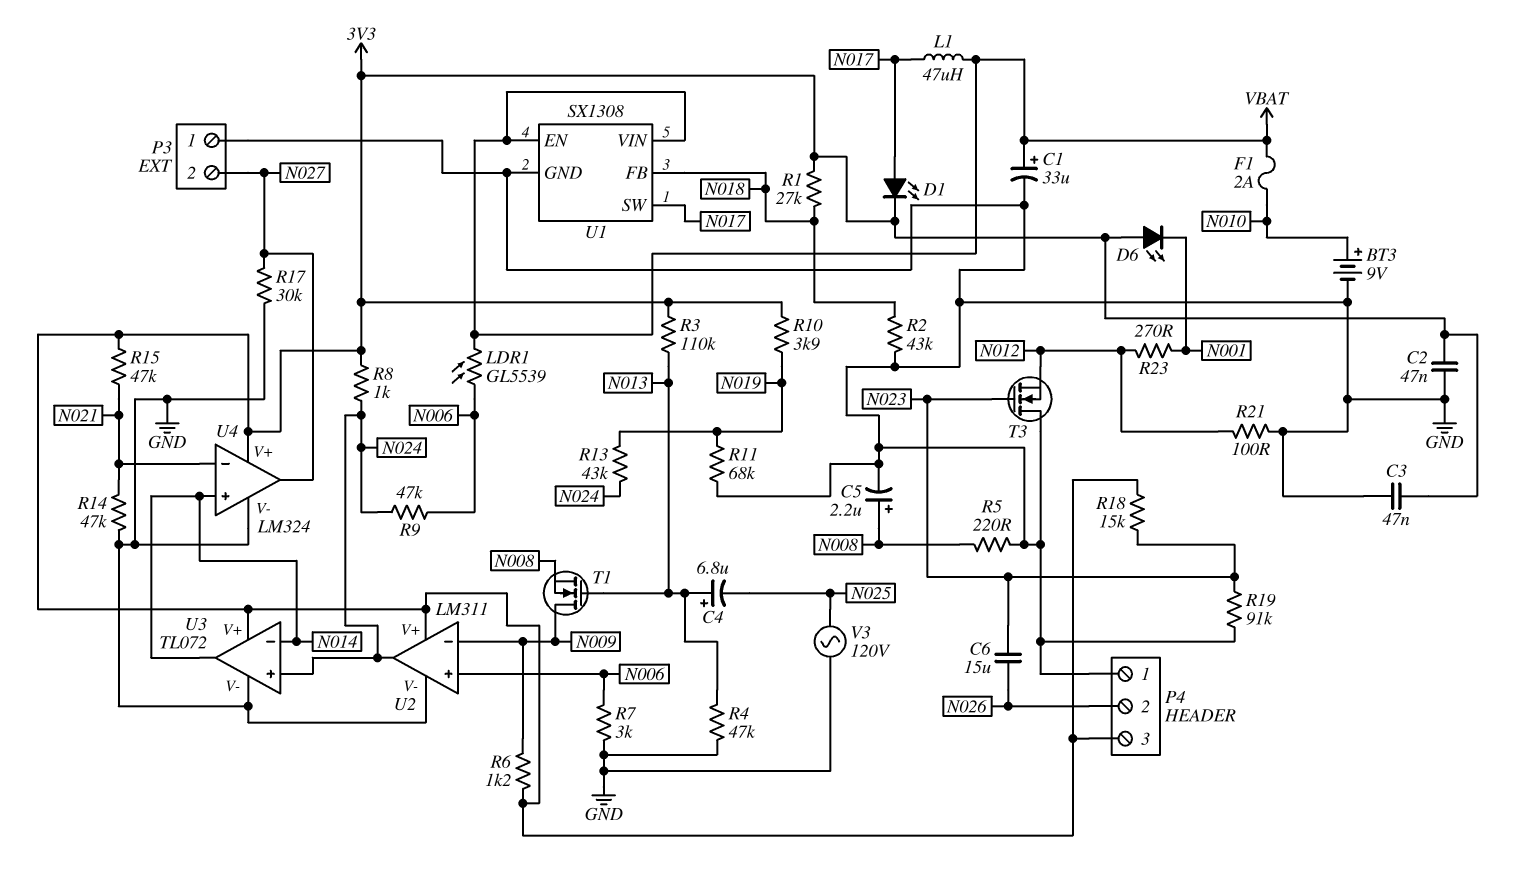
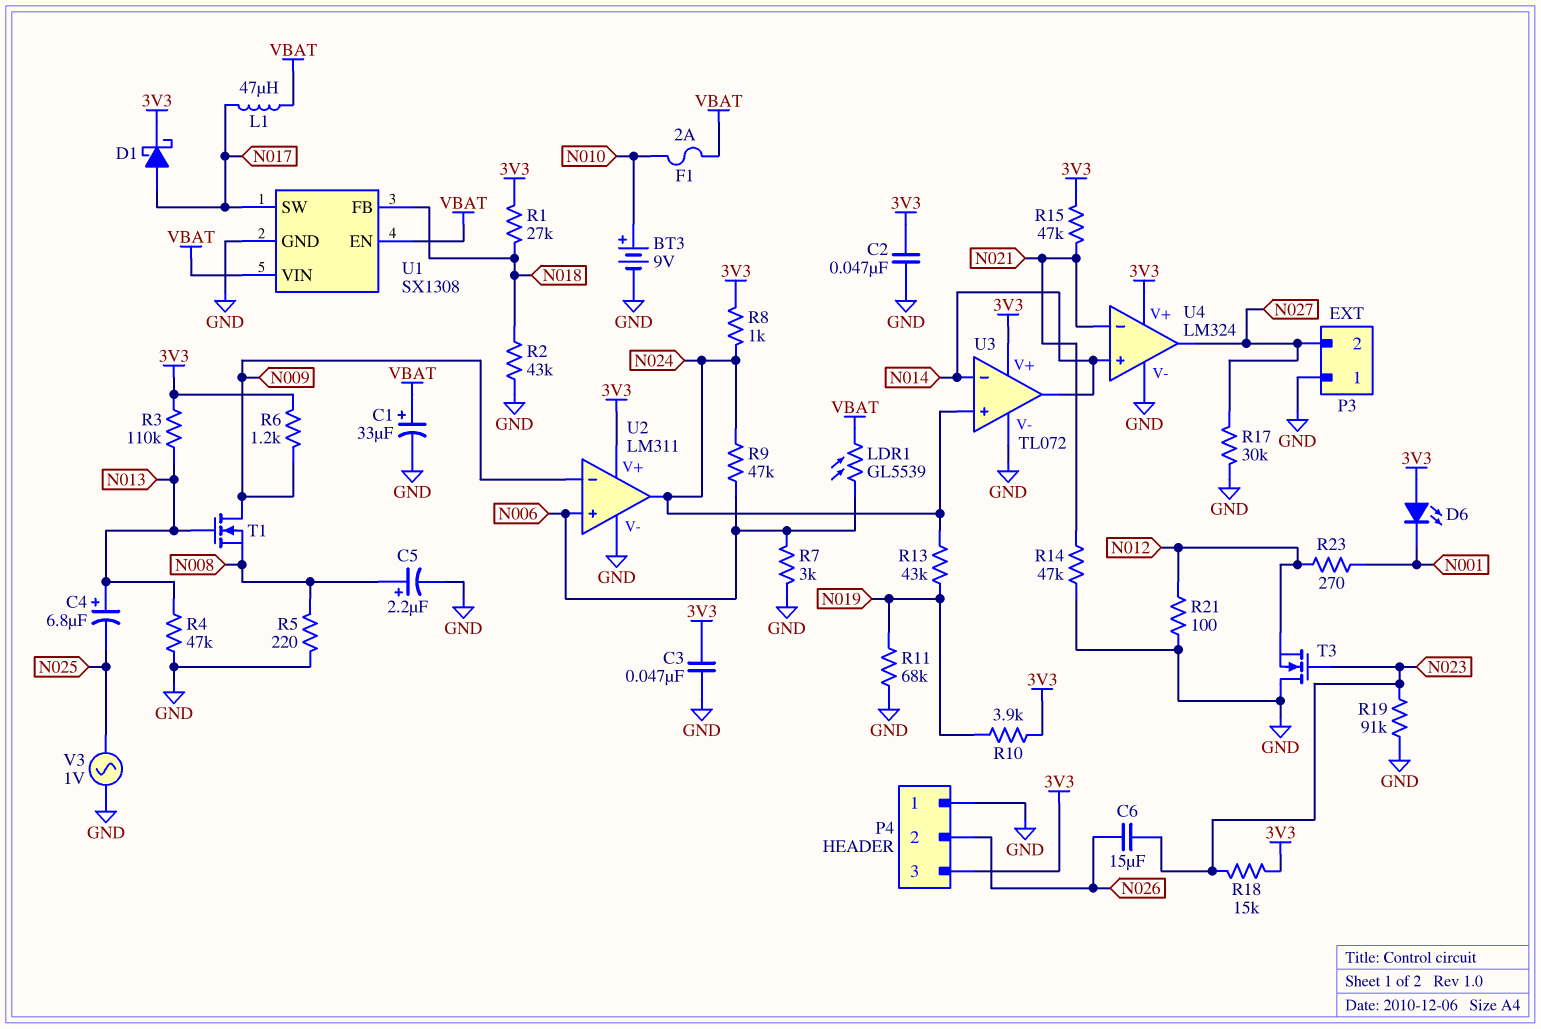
D1: LED (A N017, K 3V3) -> schottky (A N017, K 3V3)
V3: AC 120V (GND, N025) -> AC 1V (GND, N025)

